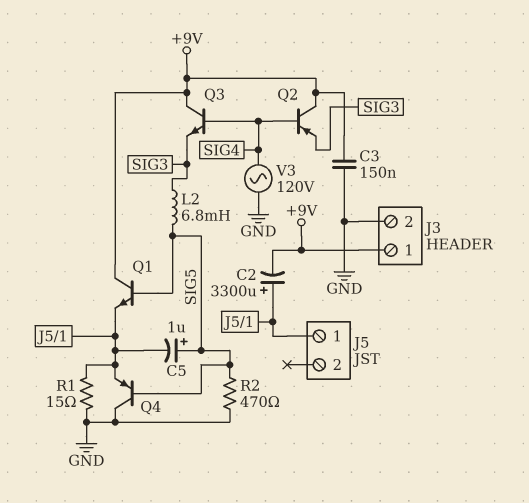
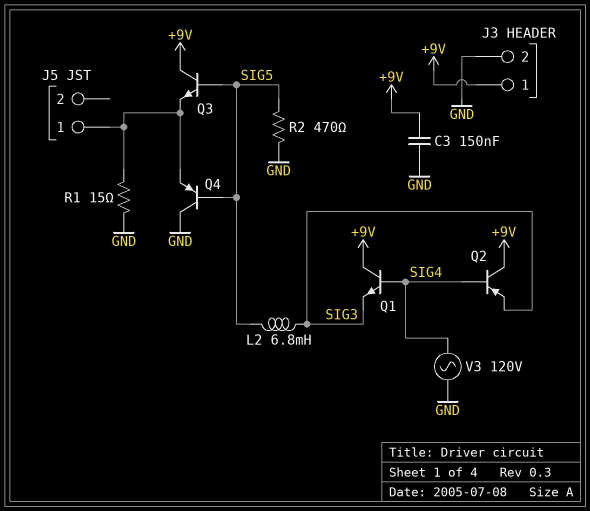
C2: 3300uF (plus J5/1, minus +9V) -> none
C5: 1uF (plus SIG5, minus J5/1) -> none
Q1: NPN (B SIG5, C +9V, E J5/1) -> NPN (B SIG4, C +9V, E SIG3)
Q3: NPN (B SIG4, C +9V, E SIG3) -> NPN (B SIG5, C +9V, E J5/1)

